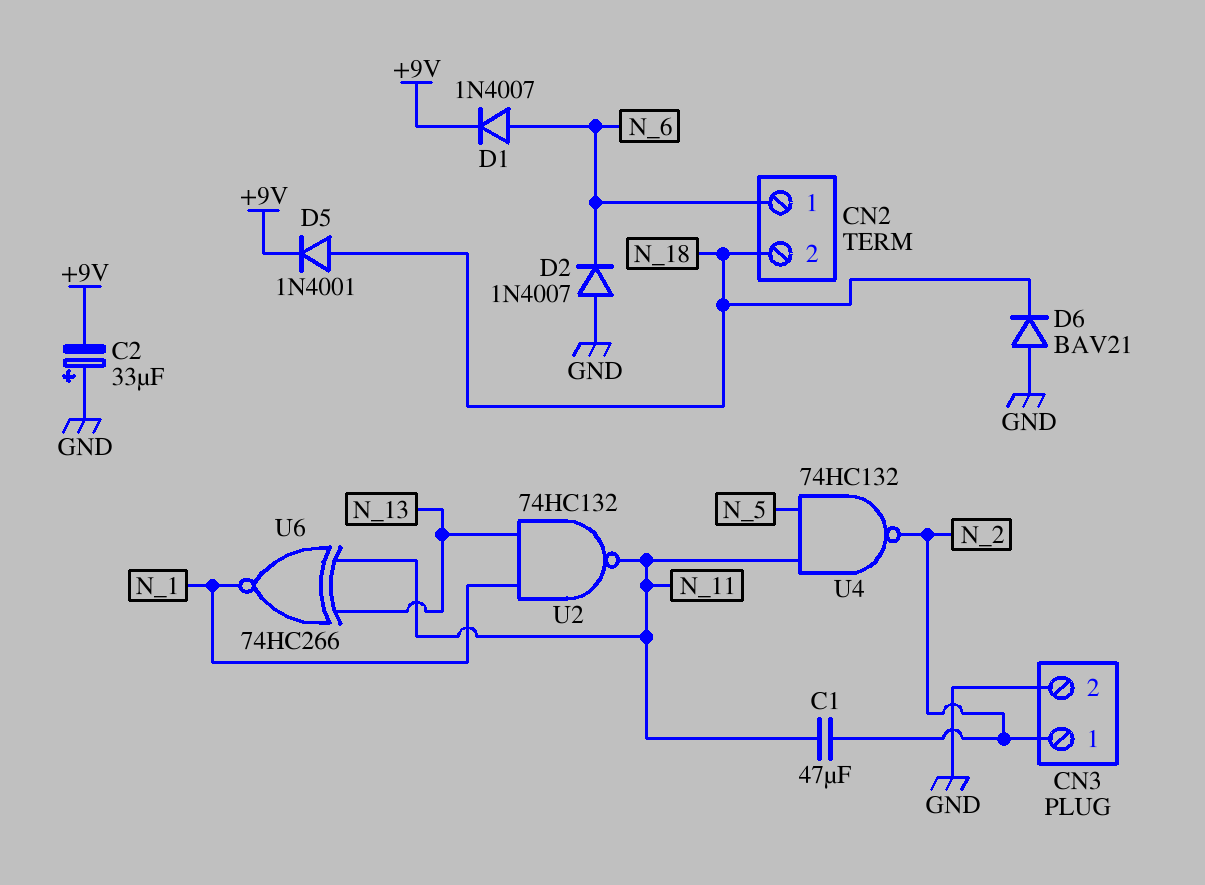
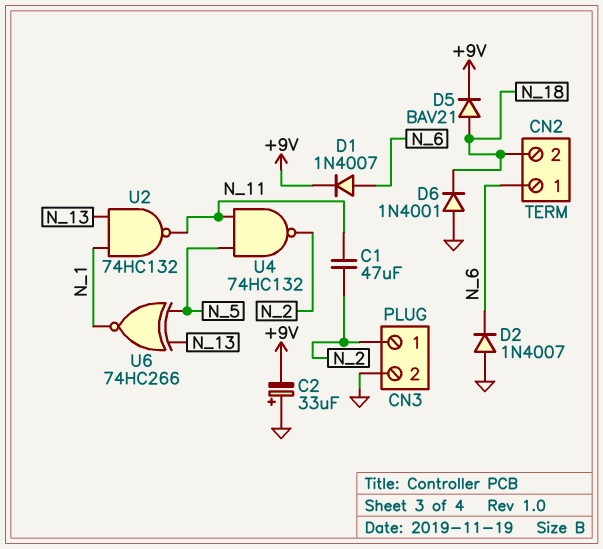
D5: diode 1N4001 (A N_18, K +9V) -> diode BAV21 (A N_18, K +9V)
D6: diode BAV21 (A GND, K N_18) -> diode 1N4001 (A GND, K N_18)
U6: XNOR 74HC266 (in N_11, in N_13, out N_1) -> XNOR 74HC266 (in N_5, in N_13, out N_1)

